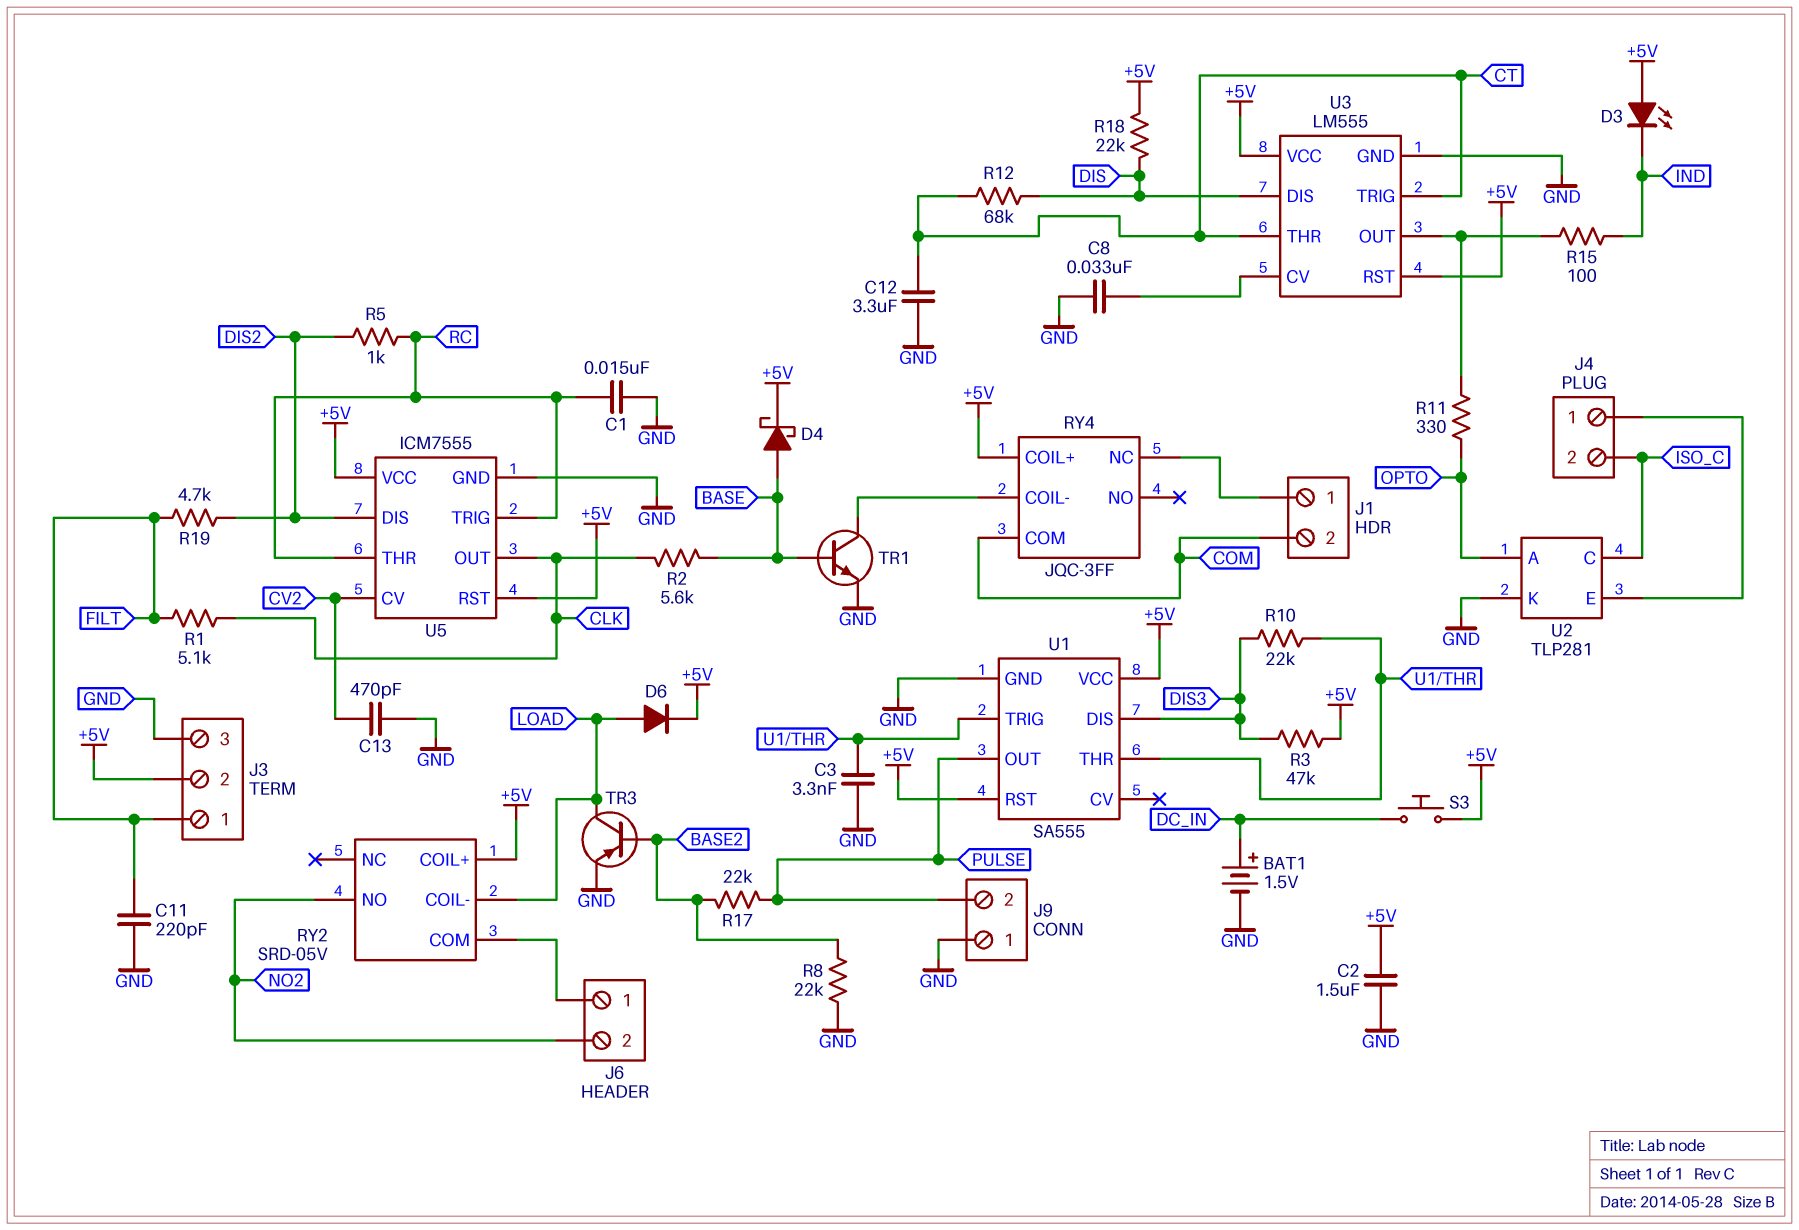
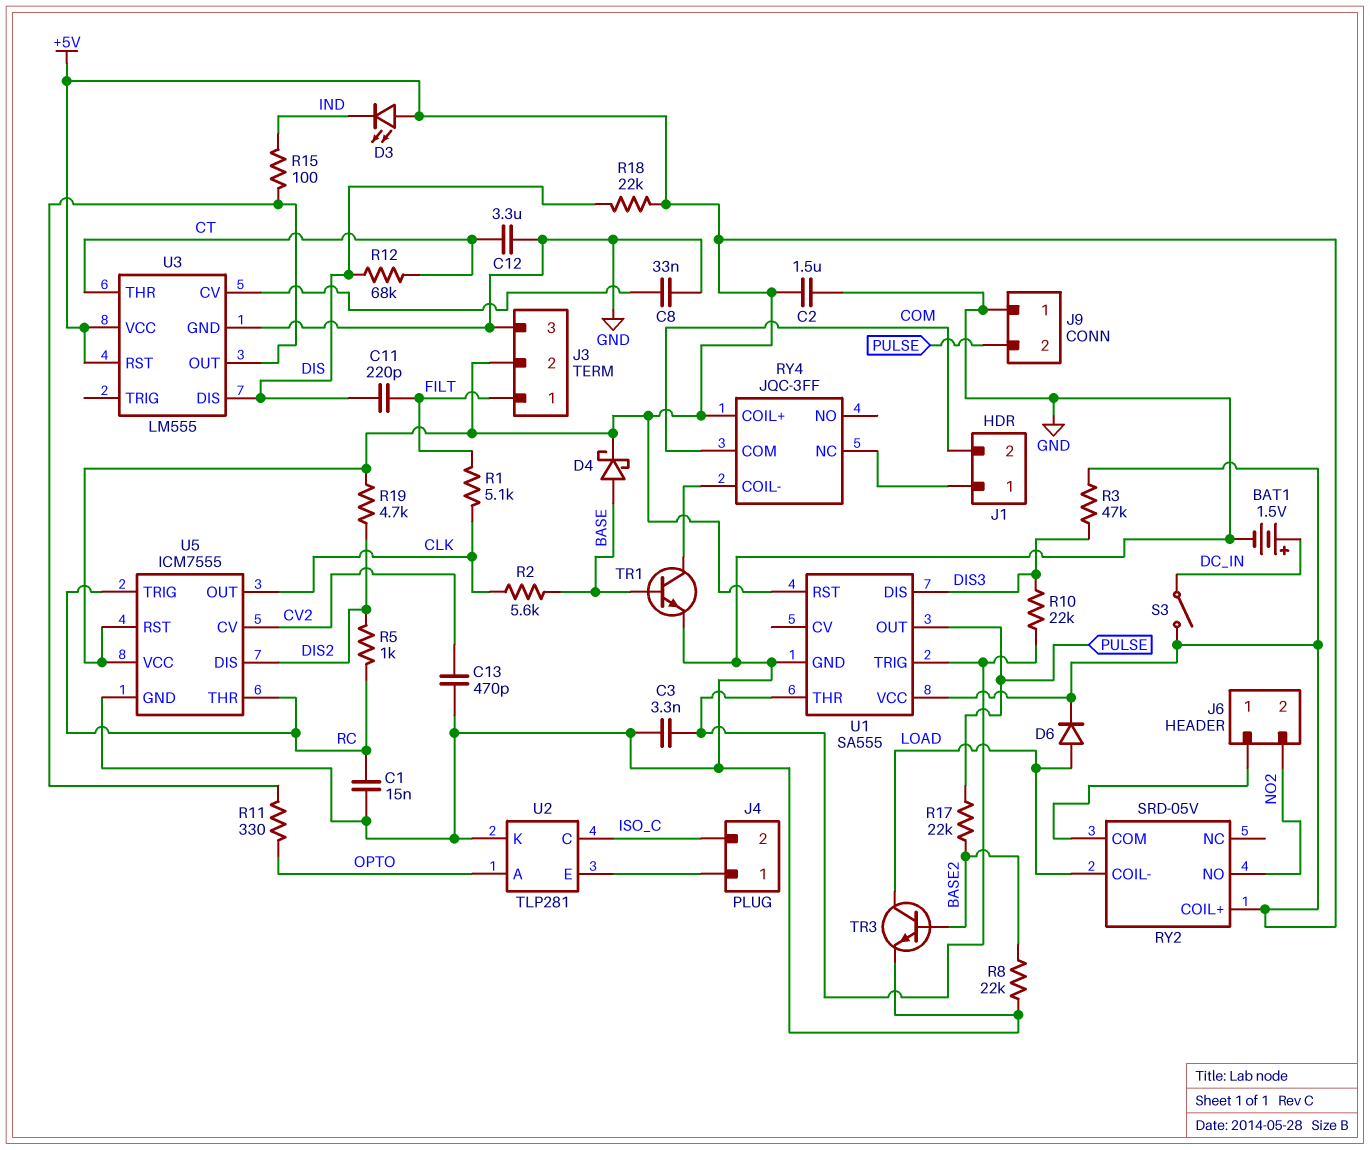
C11: 220pF (FILT, GND) -> 220pF (DIS, FILT)
R19: 4.7k (DIS2, FILT) -> 4.7k (+5V, DIS2)
S3: button (+5V, DC_IN) -> switch (+5V, DC_IN)
TR3: PNP (B BASE2, C LOAD, E GND) -> NPN (B BASE2, C LOAD, E GND)
U3 pin TRIG: CT -> none

